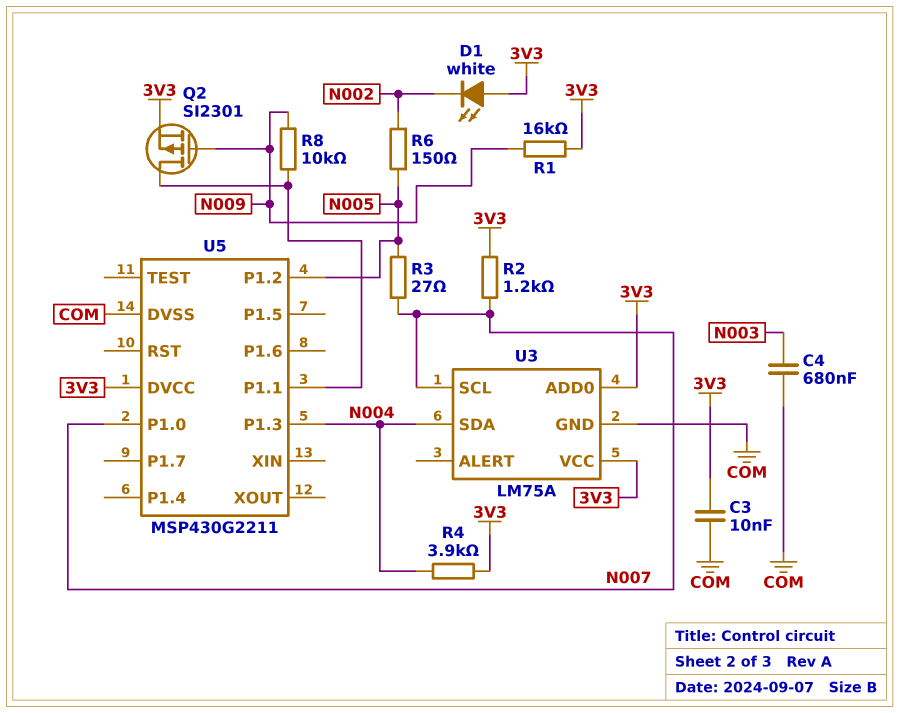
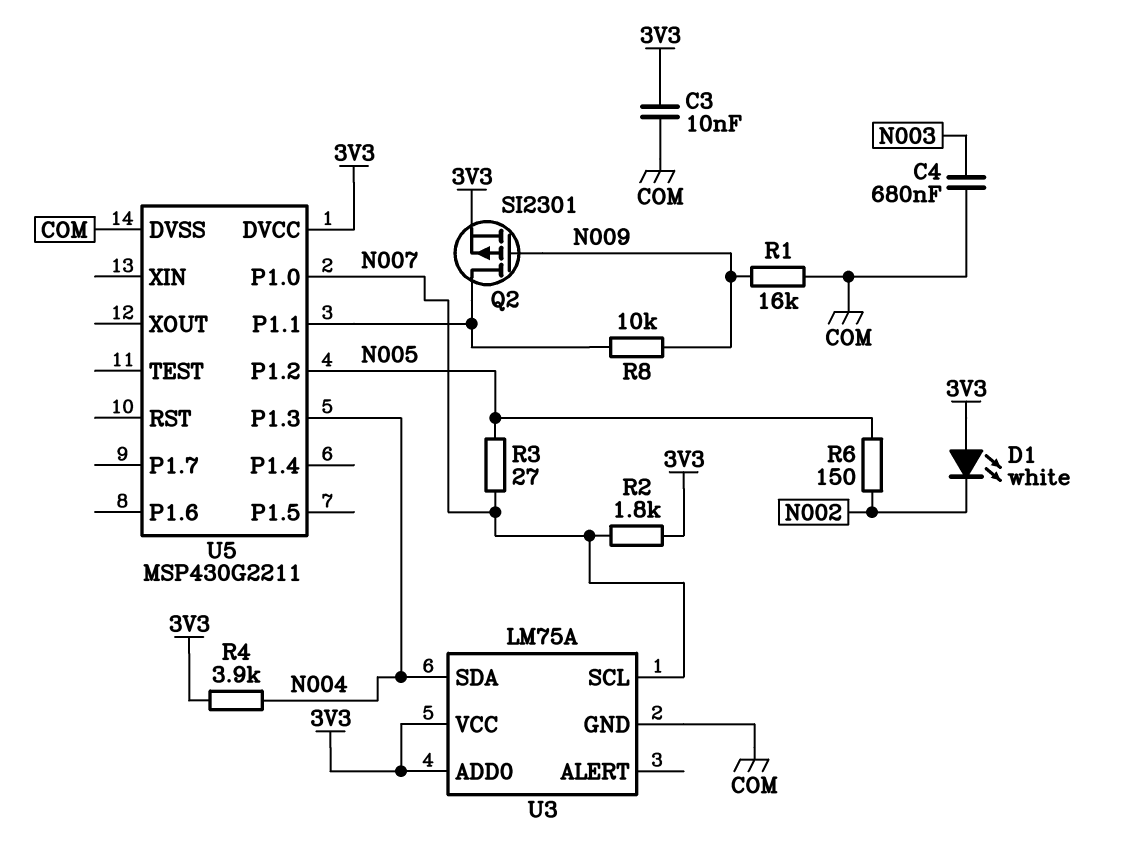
R1: 16k (3V3, N009) -> 16k (COM, N009)
R2: 1.2k (3V3, N007) -> 1.8k (3V3, N007)

